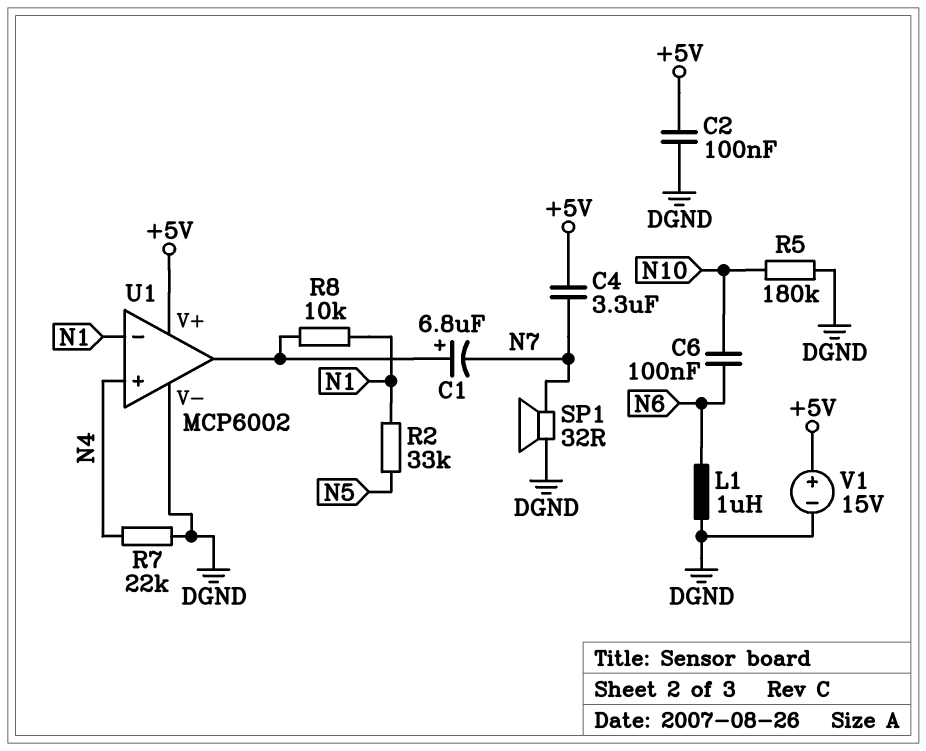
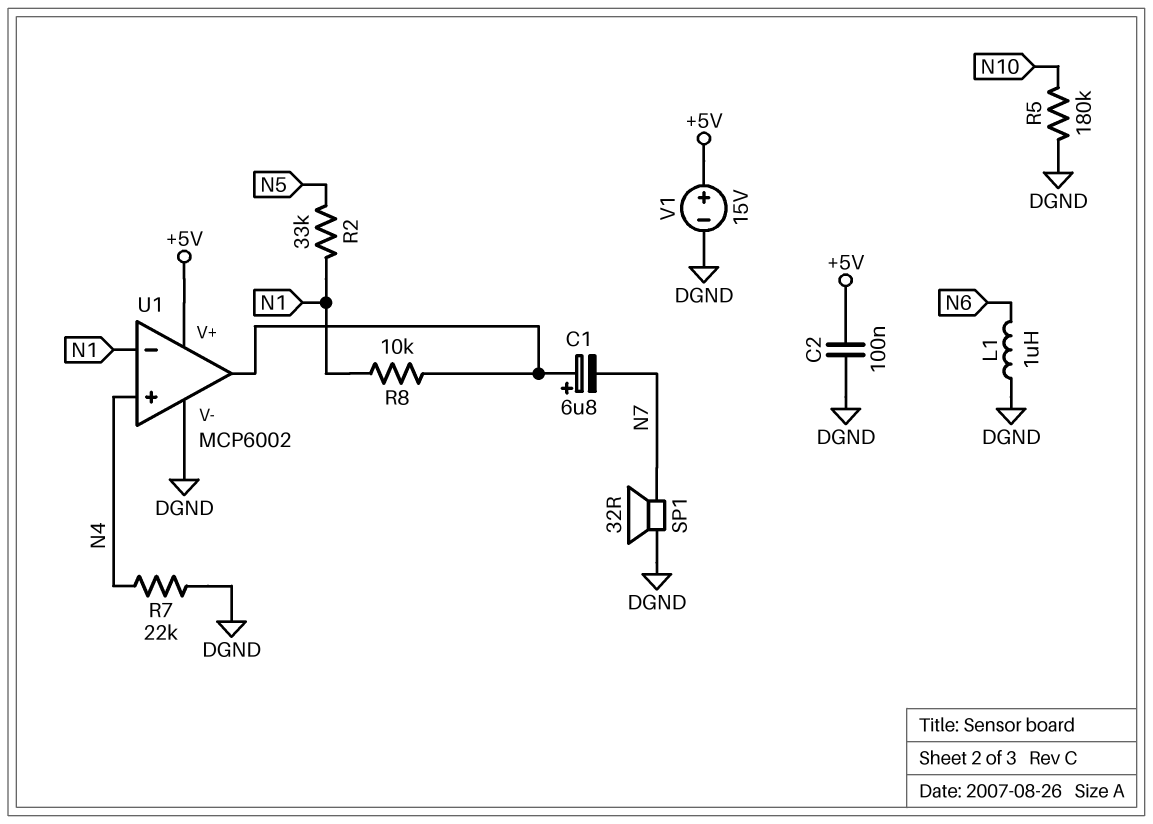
C4: 3.3uF (+5V, N7) -> none
C6: 100nF (N6, N10) -> none

